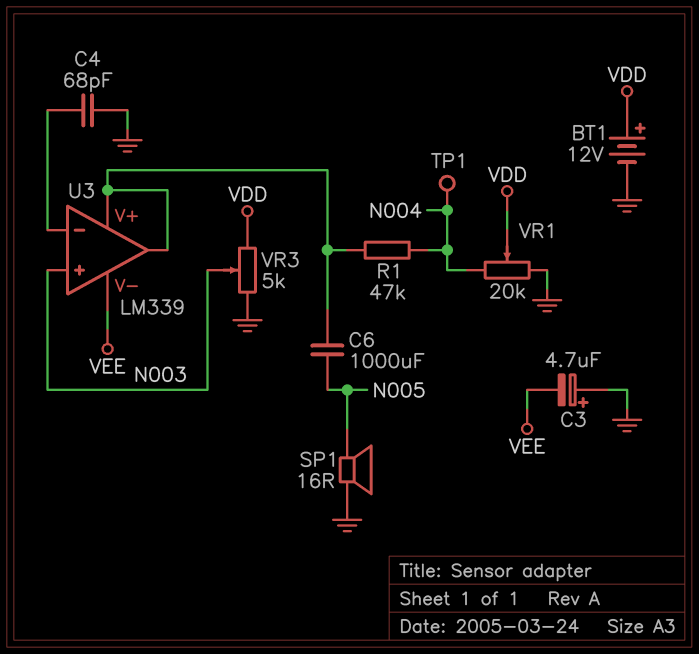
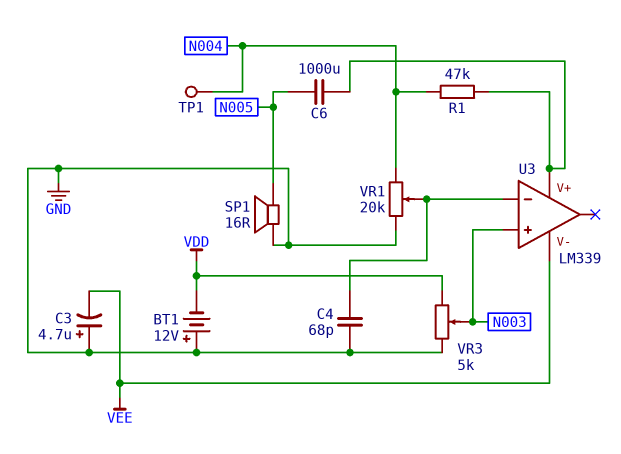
BT1: 12V (plus VDD, minus GND) -> 12V (plus GND, minus VDD)
U3 pin out: U3/V+ -> none
VR1: 20k (GND, N004, wiper VDD) -> 20k (GND, N004, wiper U3/in-)

